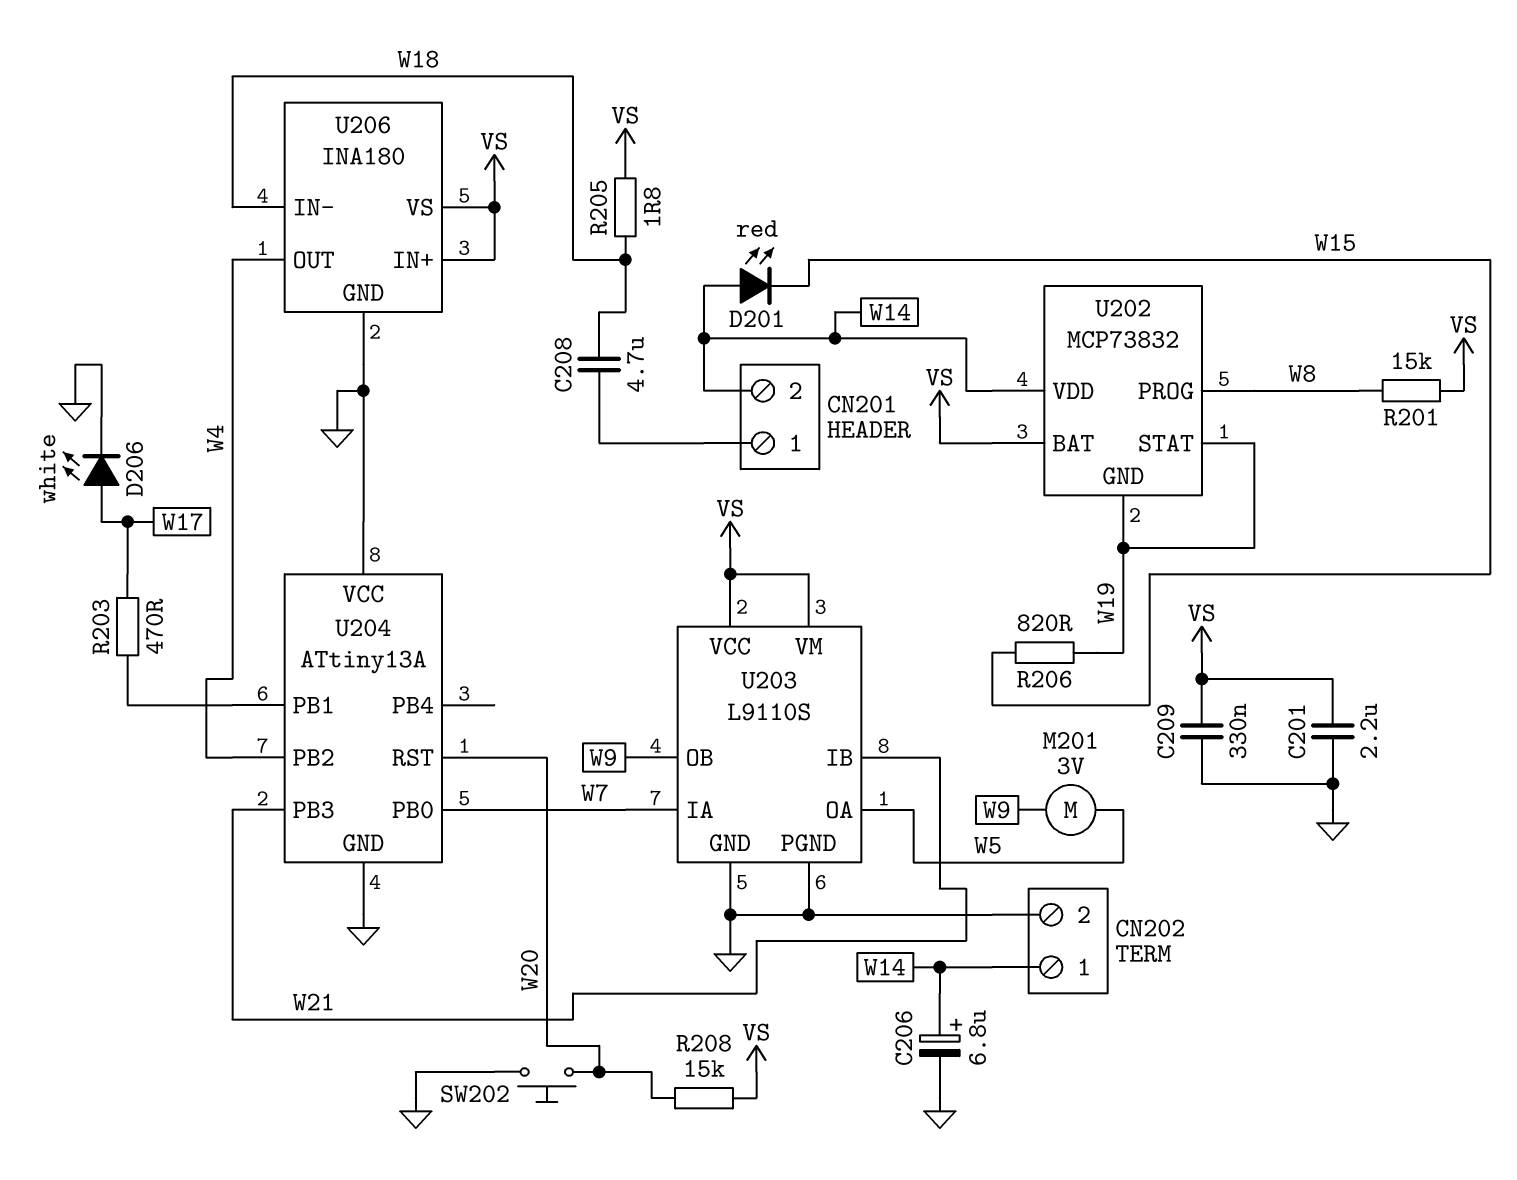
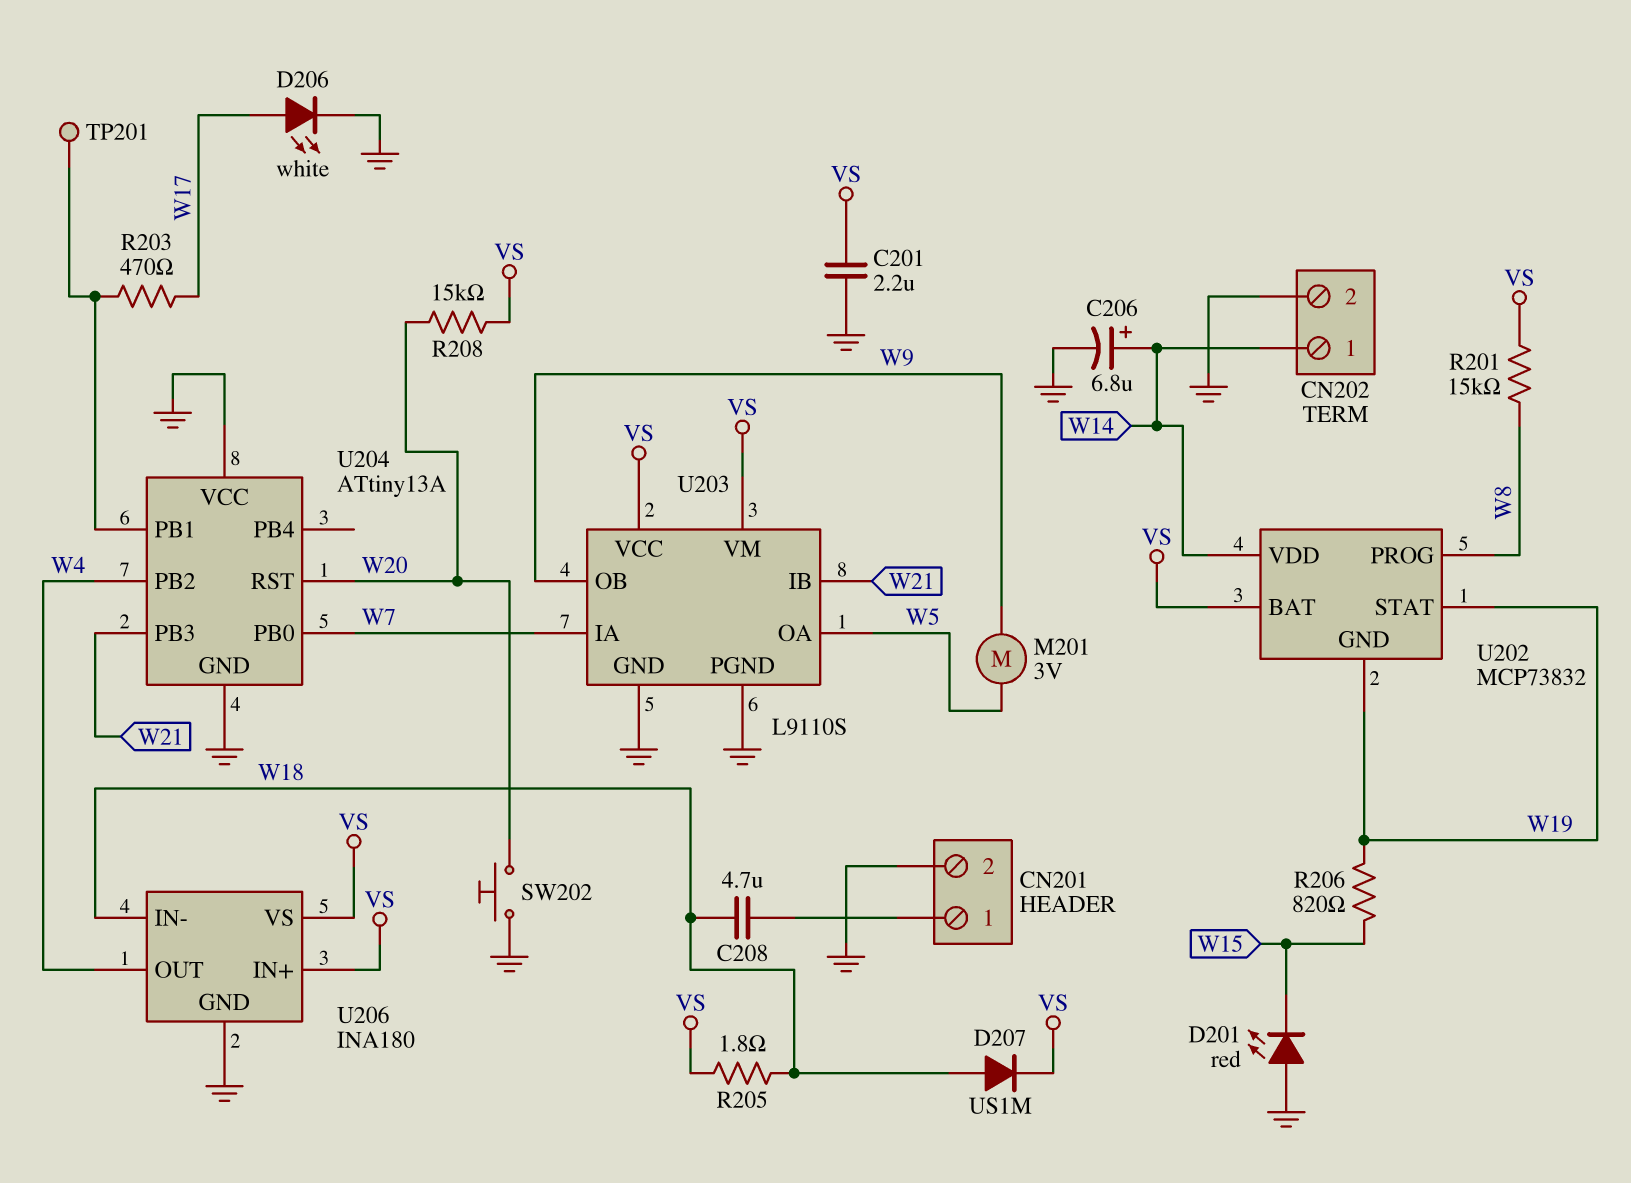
C209: 330nF (GND, VS) -> none
CN201 pin 2: W14 -> GND
D201: LED red (A W14, K W15) -> LED red (A GND, K W15)
D207: none -> diode US1M (A W18, K VS)
TP201: none -> test point (U204/PB1)

